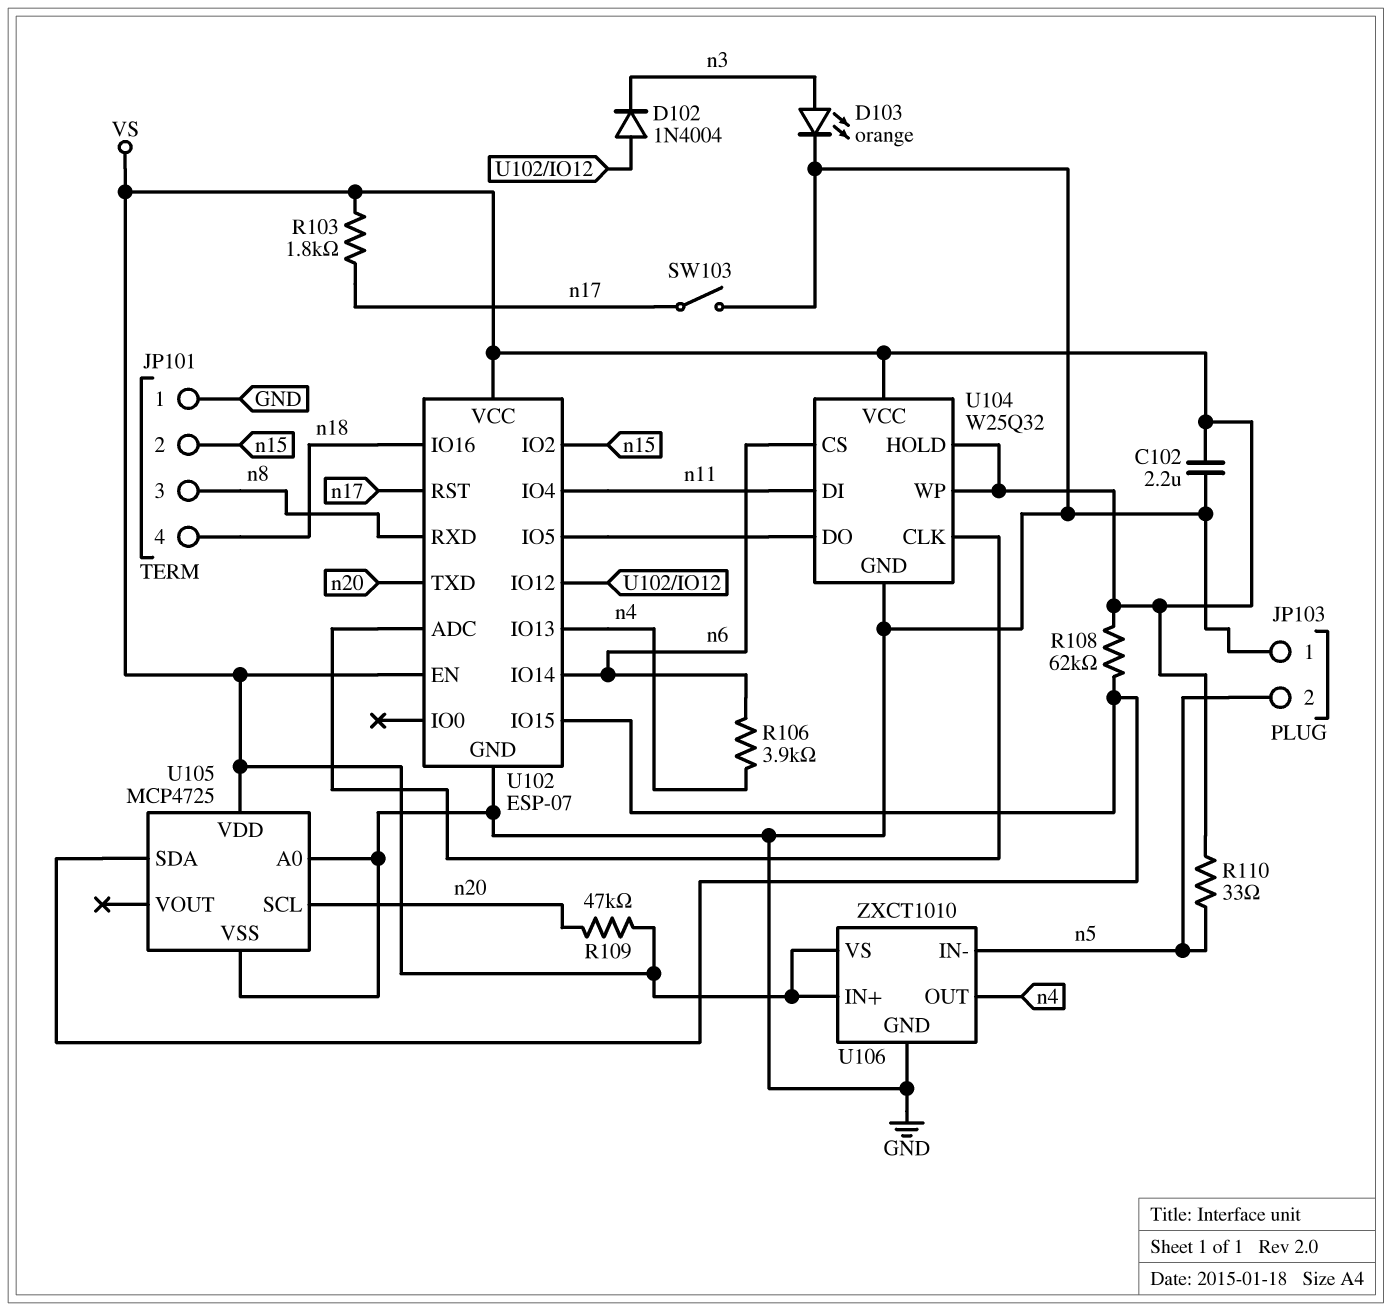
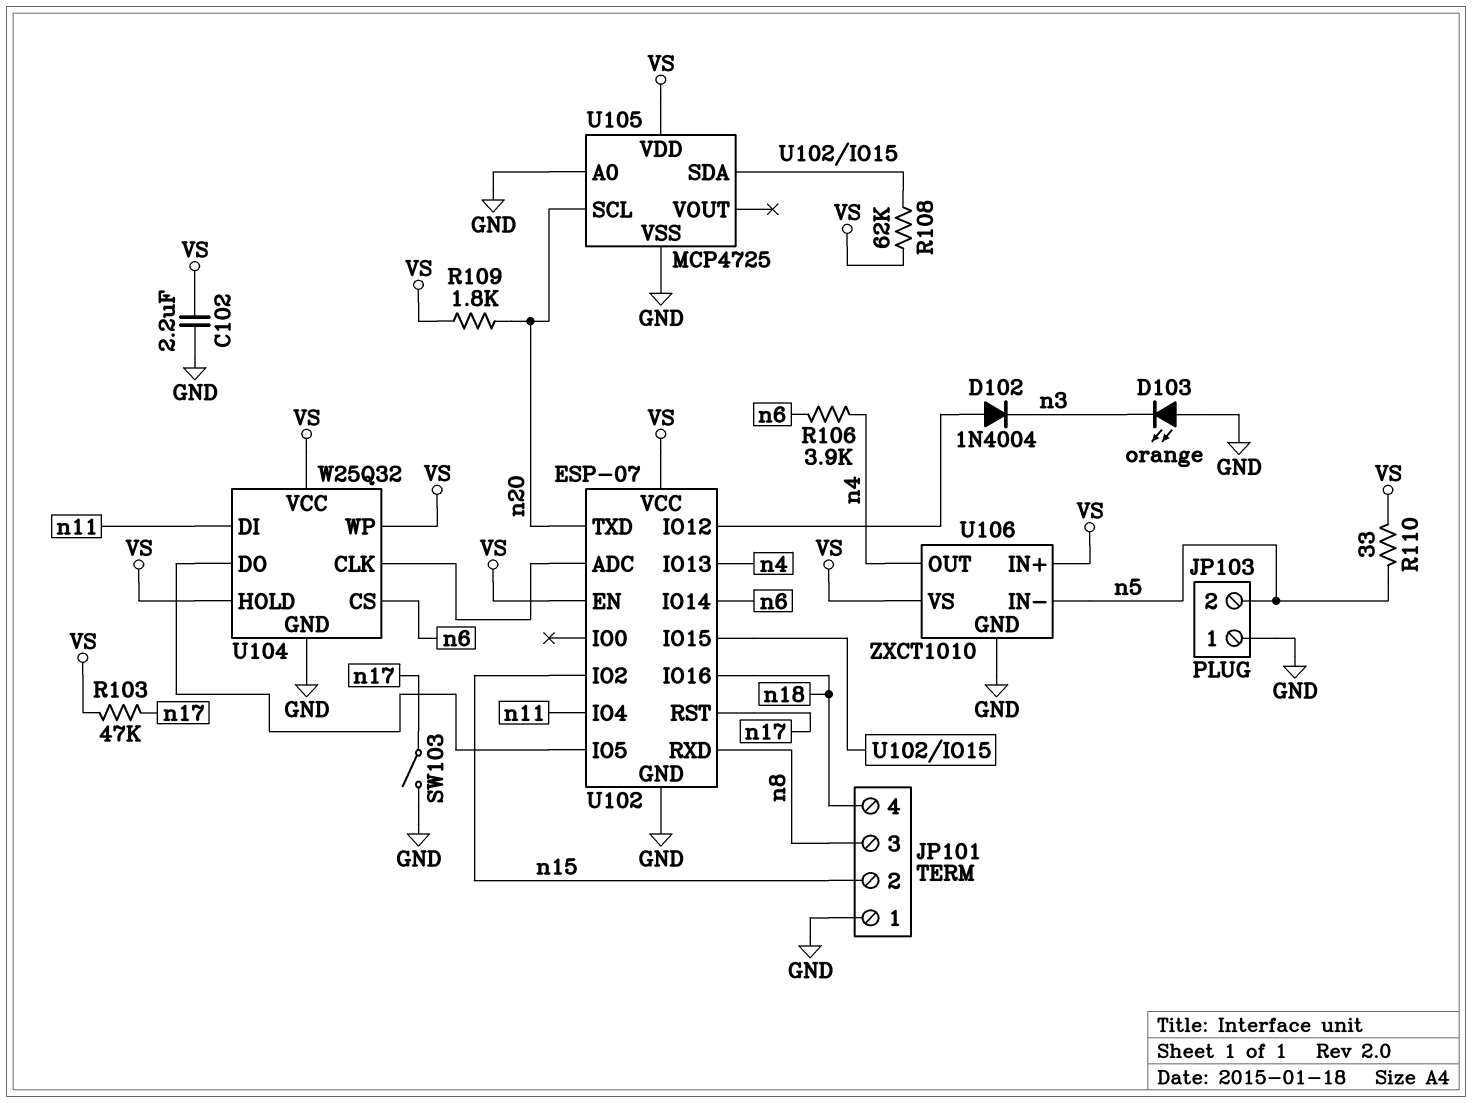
D103: LED orange (A n3, K GND) -> LED orange (A GND, K n3)
R103: 1.8k (VS, n17) -> 47k (VS, n17)
R109: 47k (VS, n20) -> 1.8k (VS, n20)

